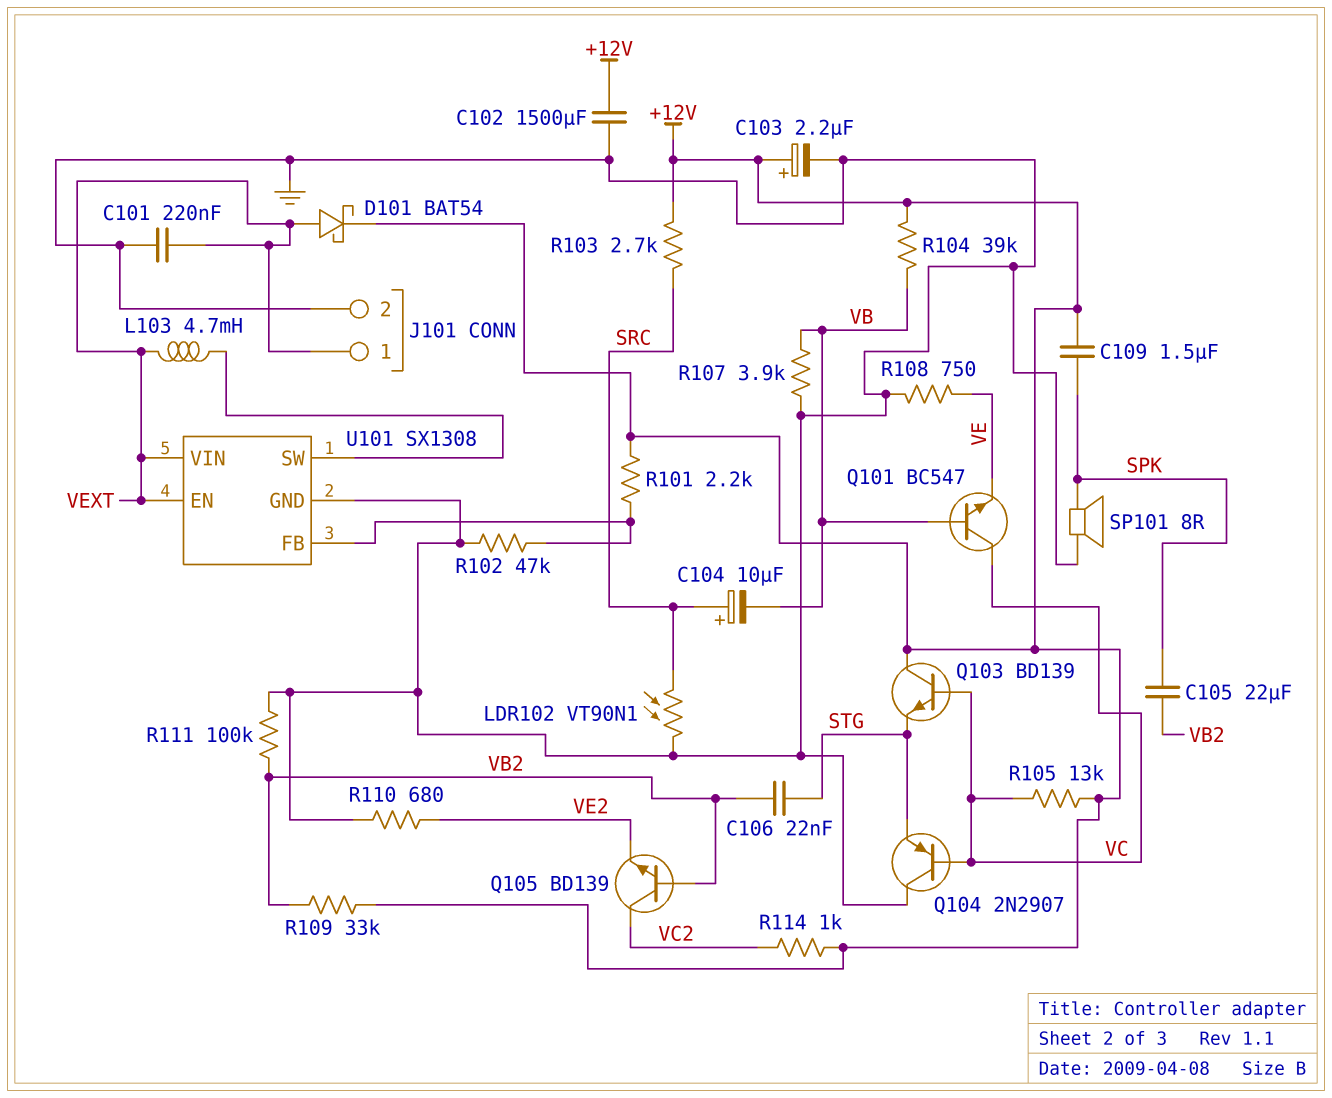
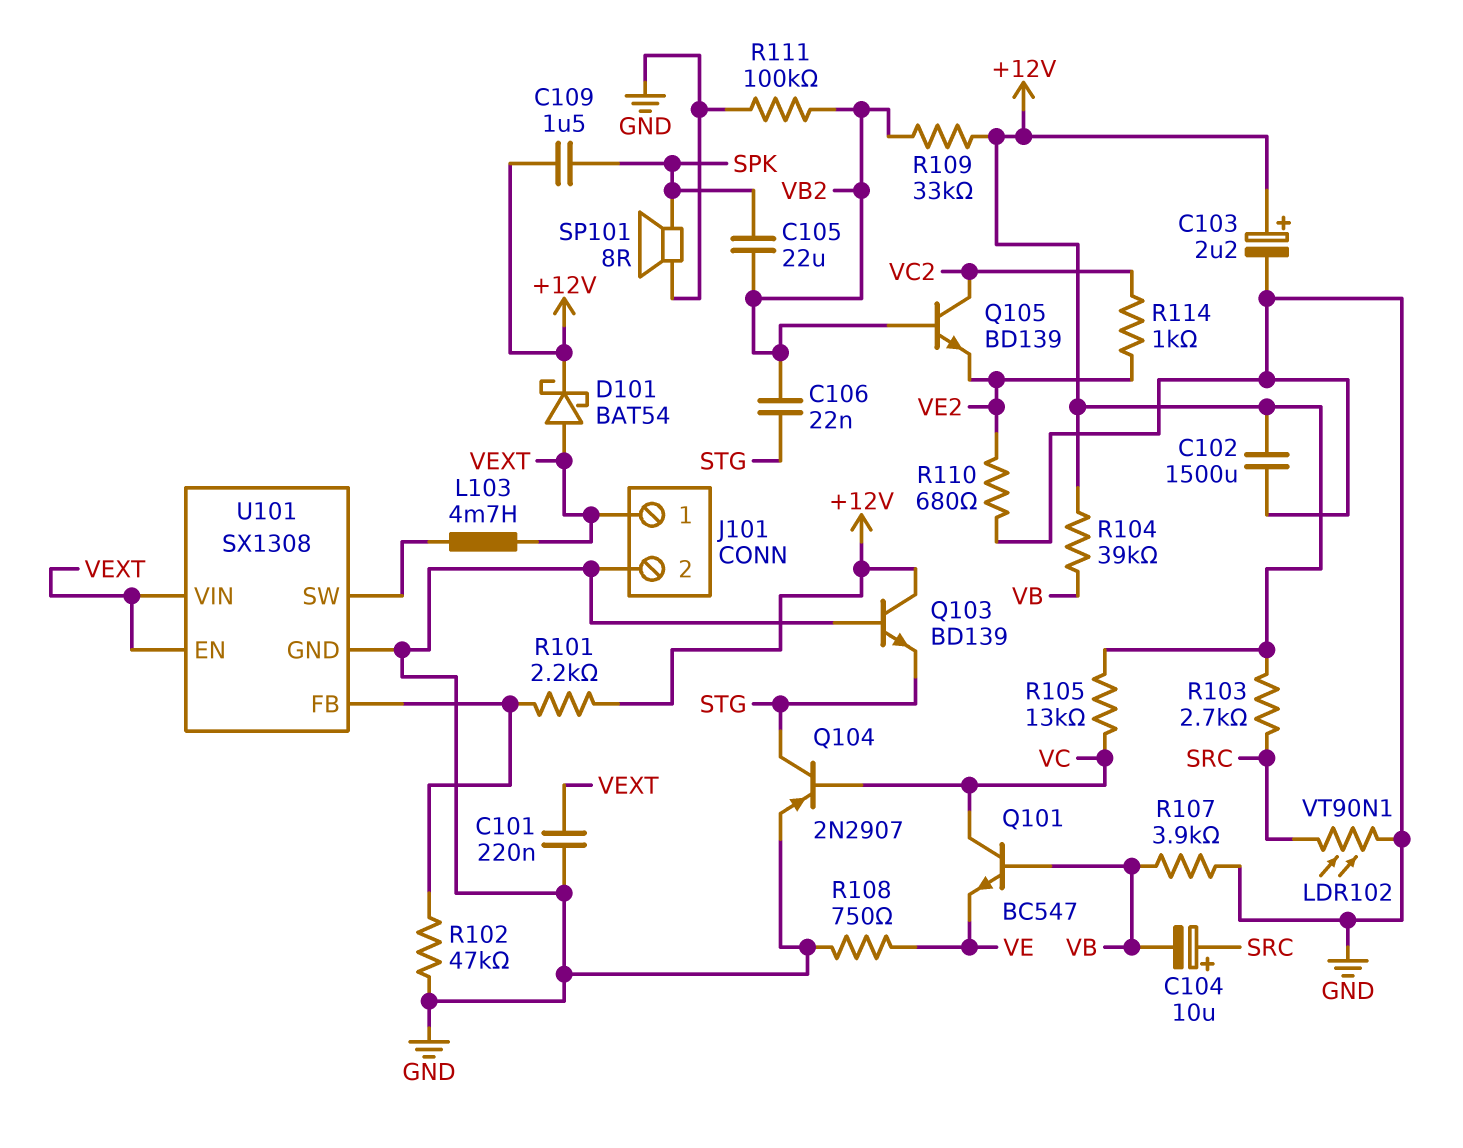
Q103: NPN BD139 (B VC, C +12V, E STG) -> NPN BD139 (B GND, C +12V, E STG)
Q104: PNP 2N2907 (B VC, C GND, E STG) -> PNP 2N2907 (B VC, C STG, E GND)
R114: 1k (+12V, VC2) -> 1k (VC2, VE2)

